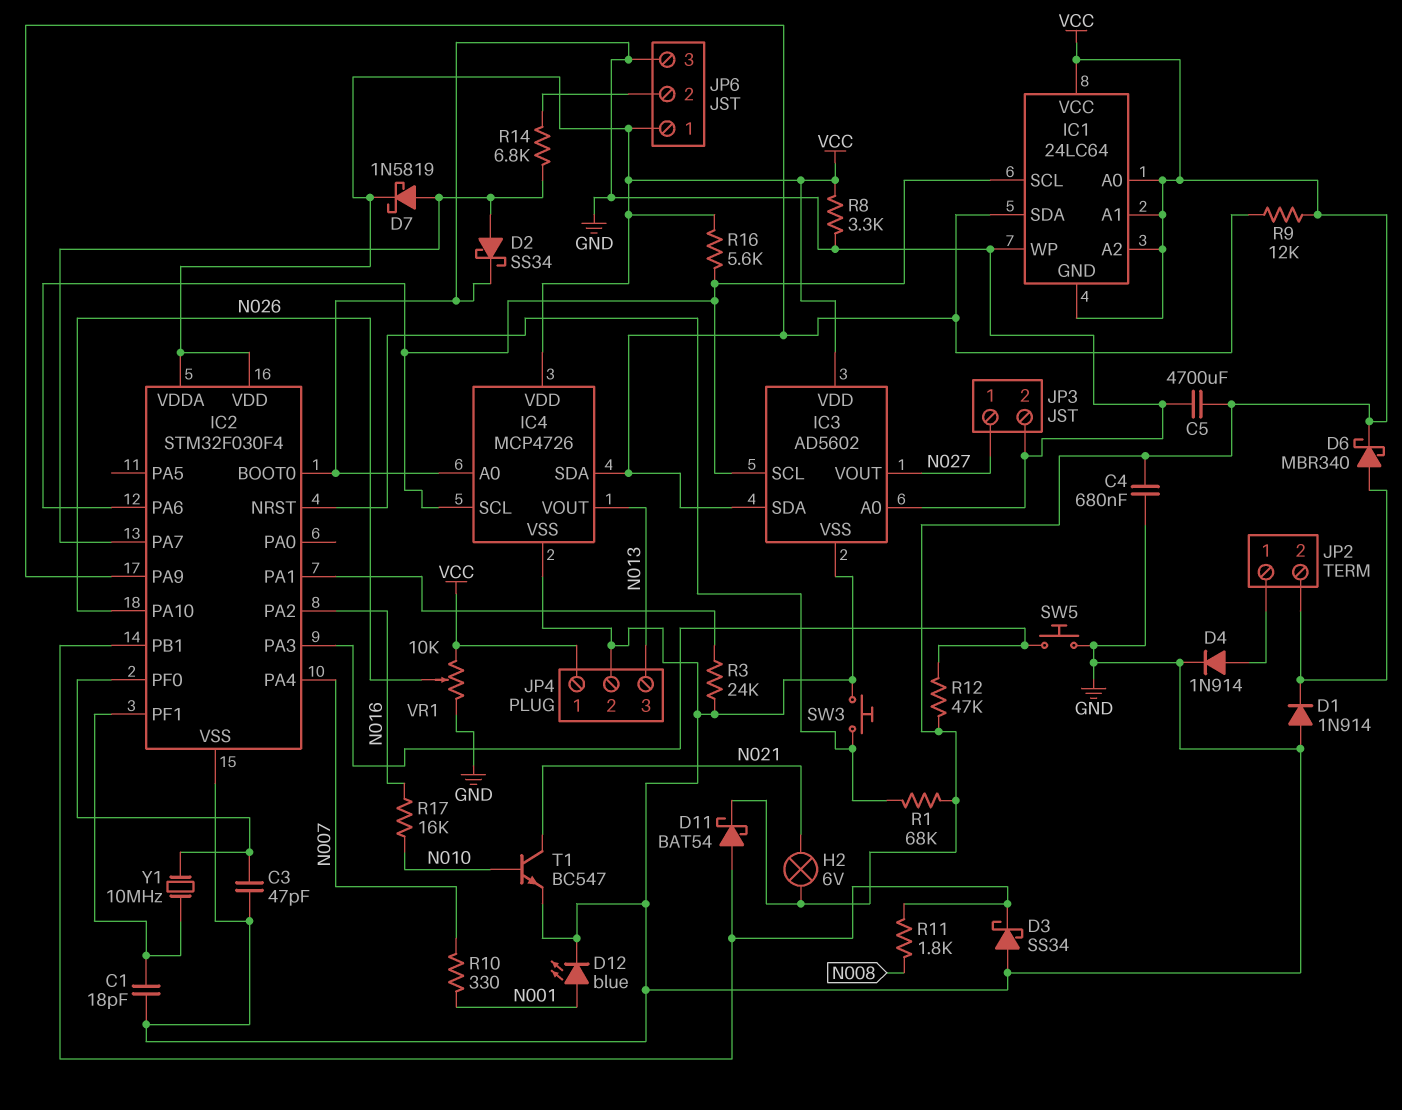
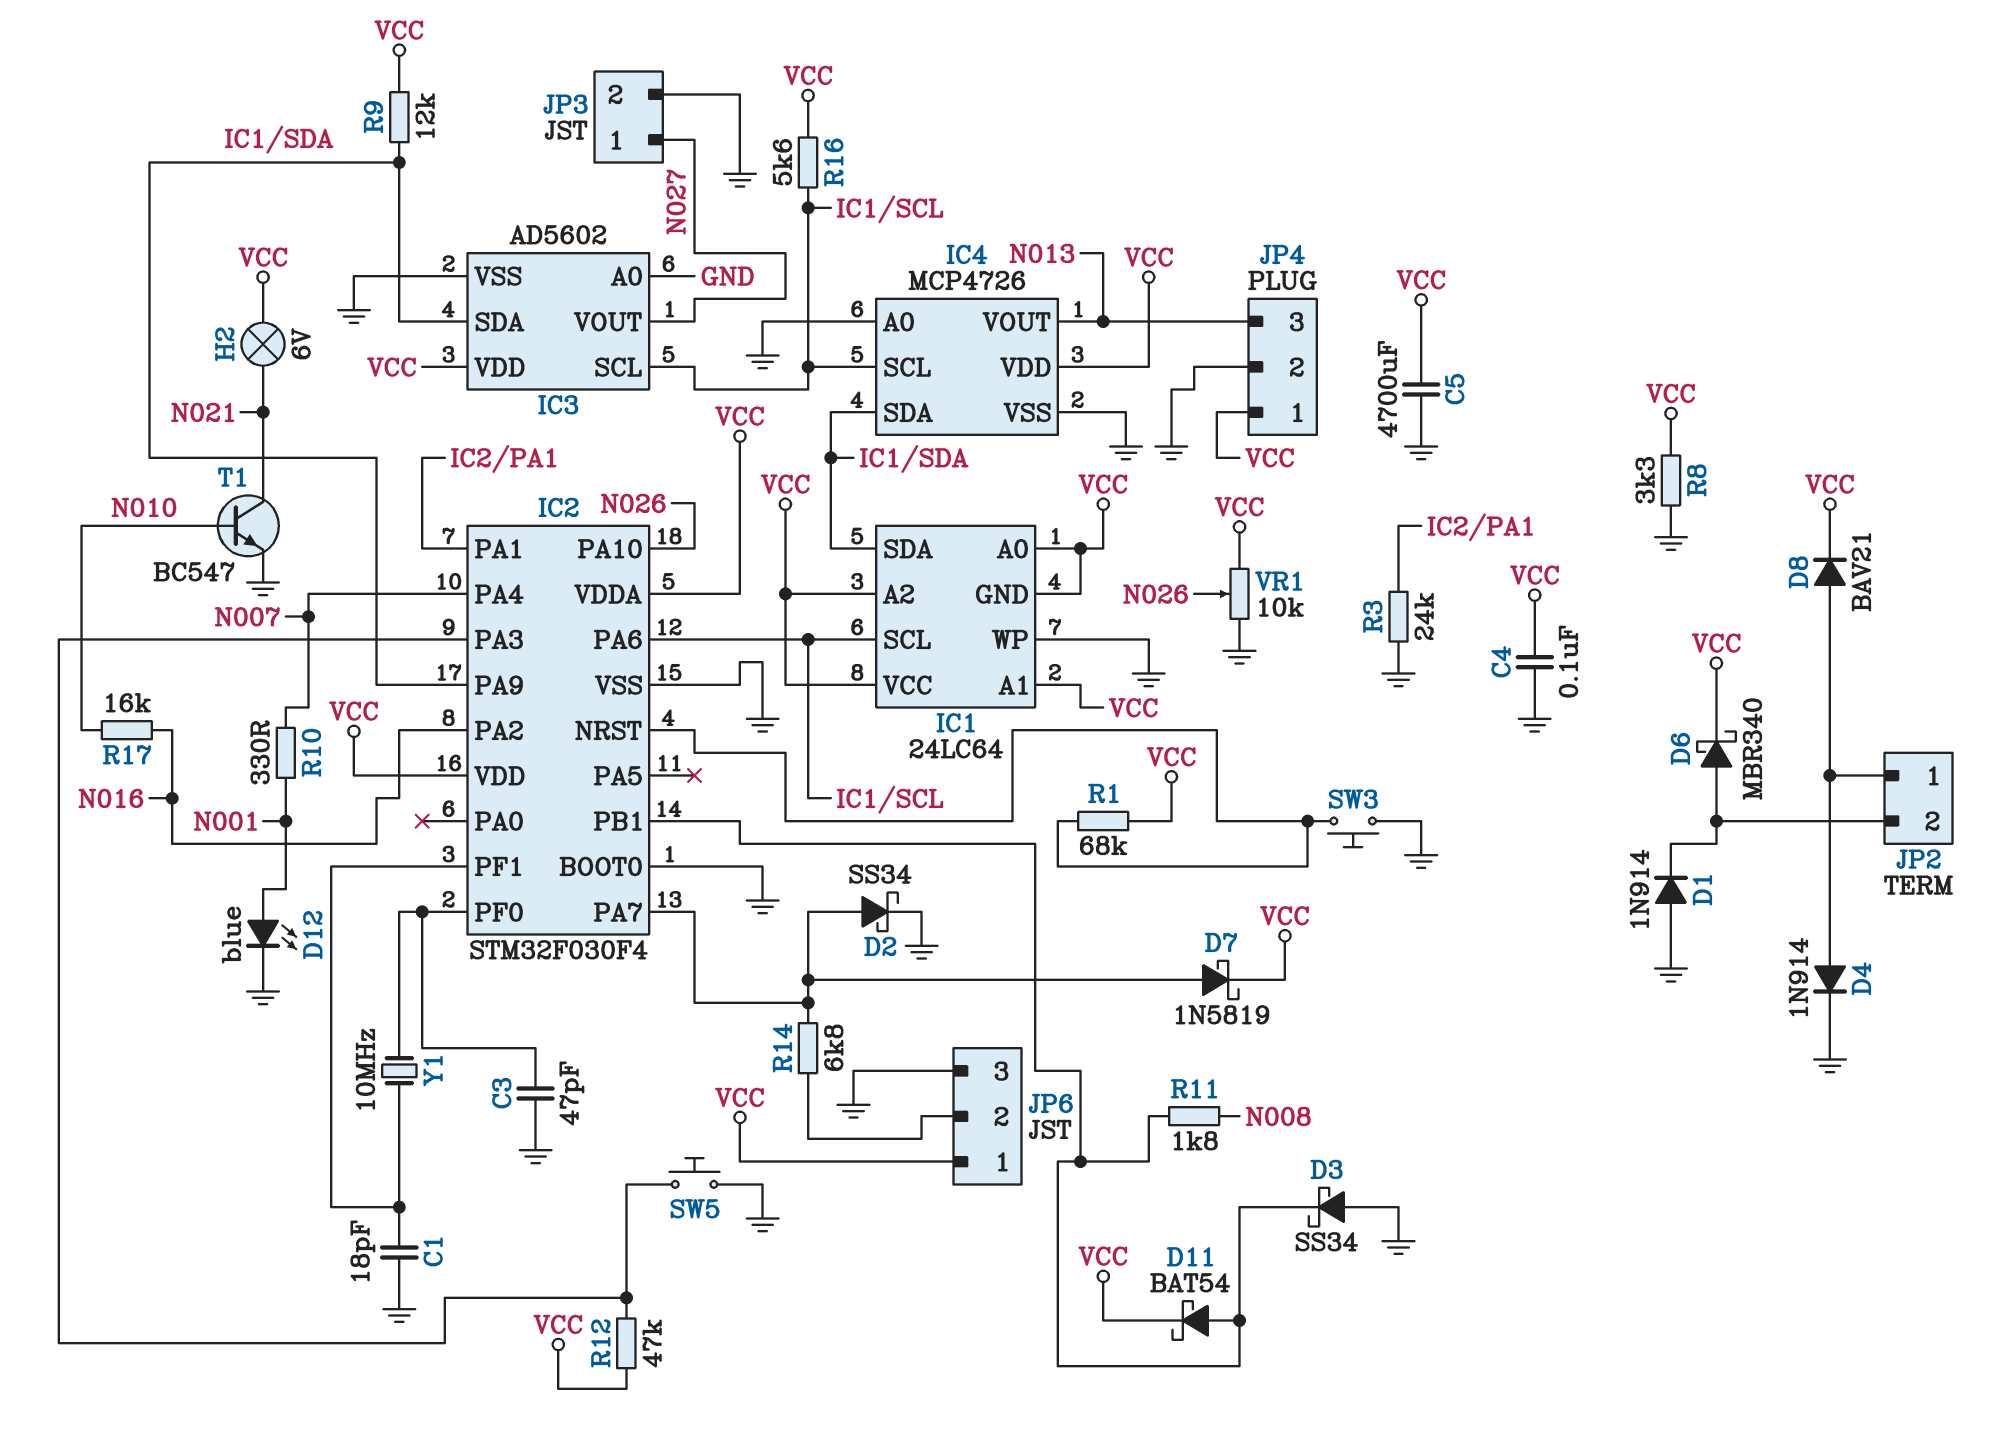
C4: 680nF (GND, VCC) -> 100nF (GND, VCC)
D8: none -> diode BAV21 (A JP2/1, K VCC)

